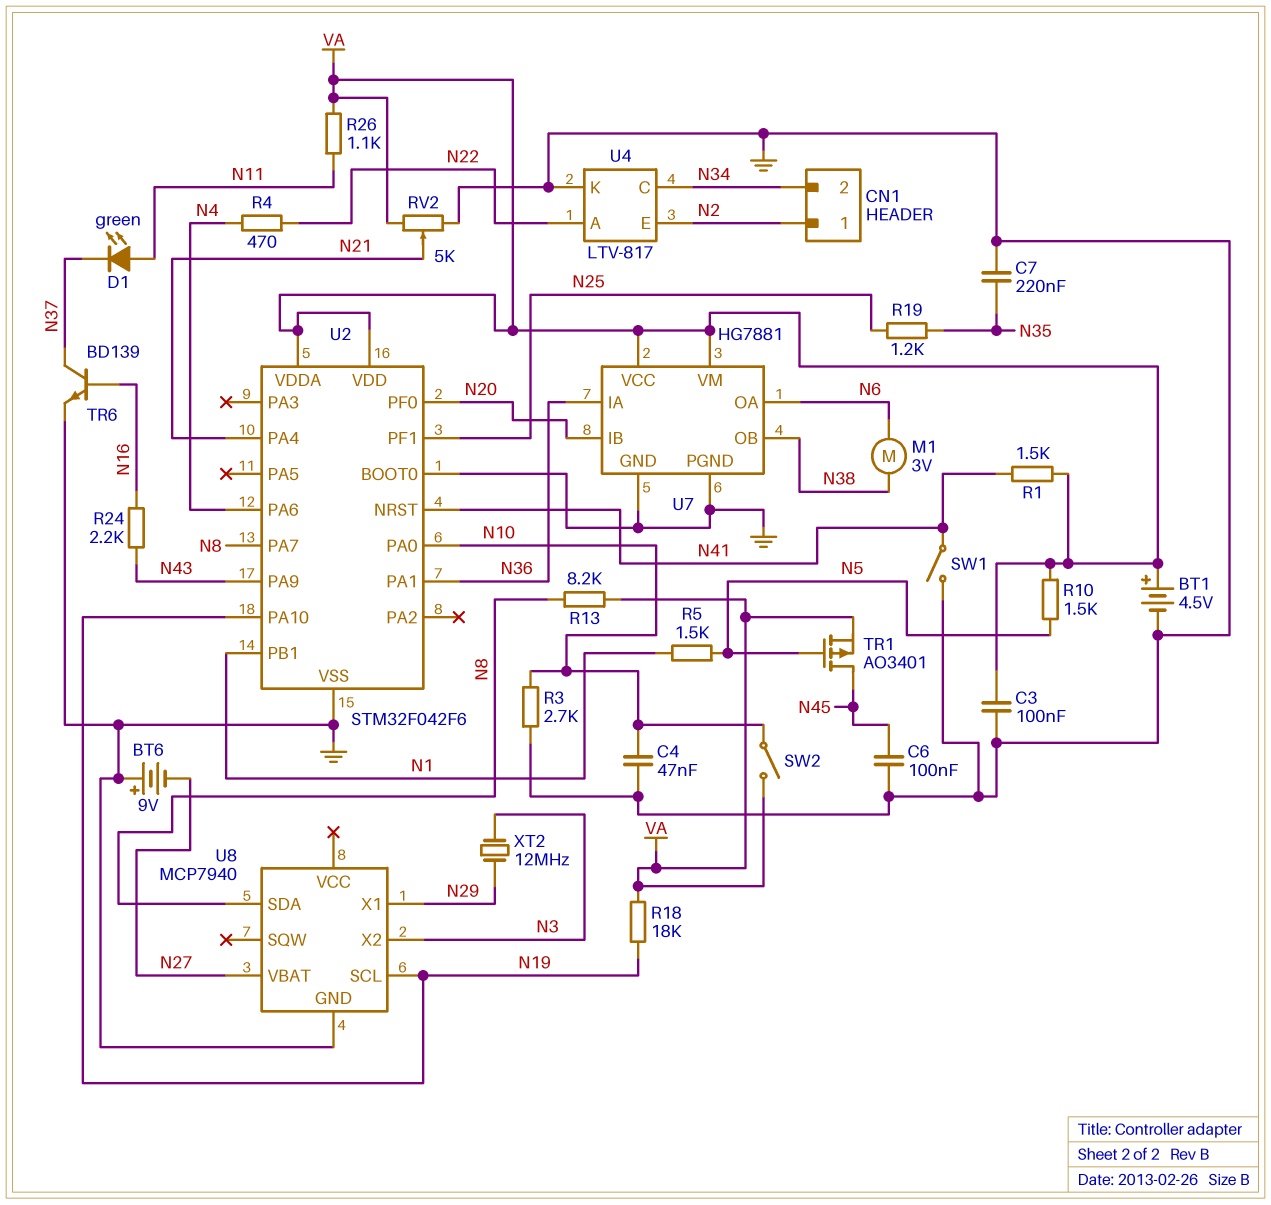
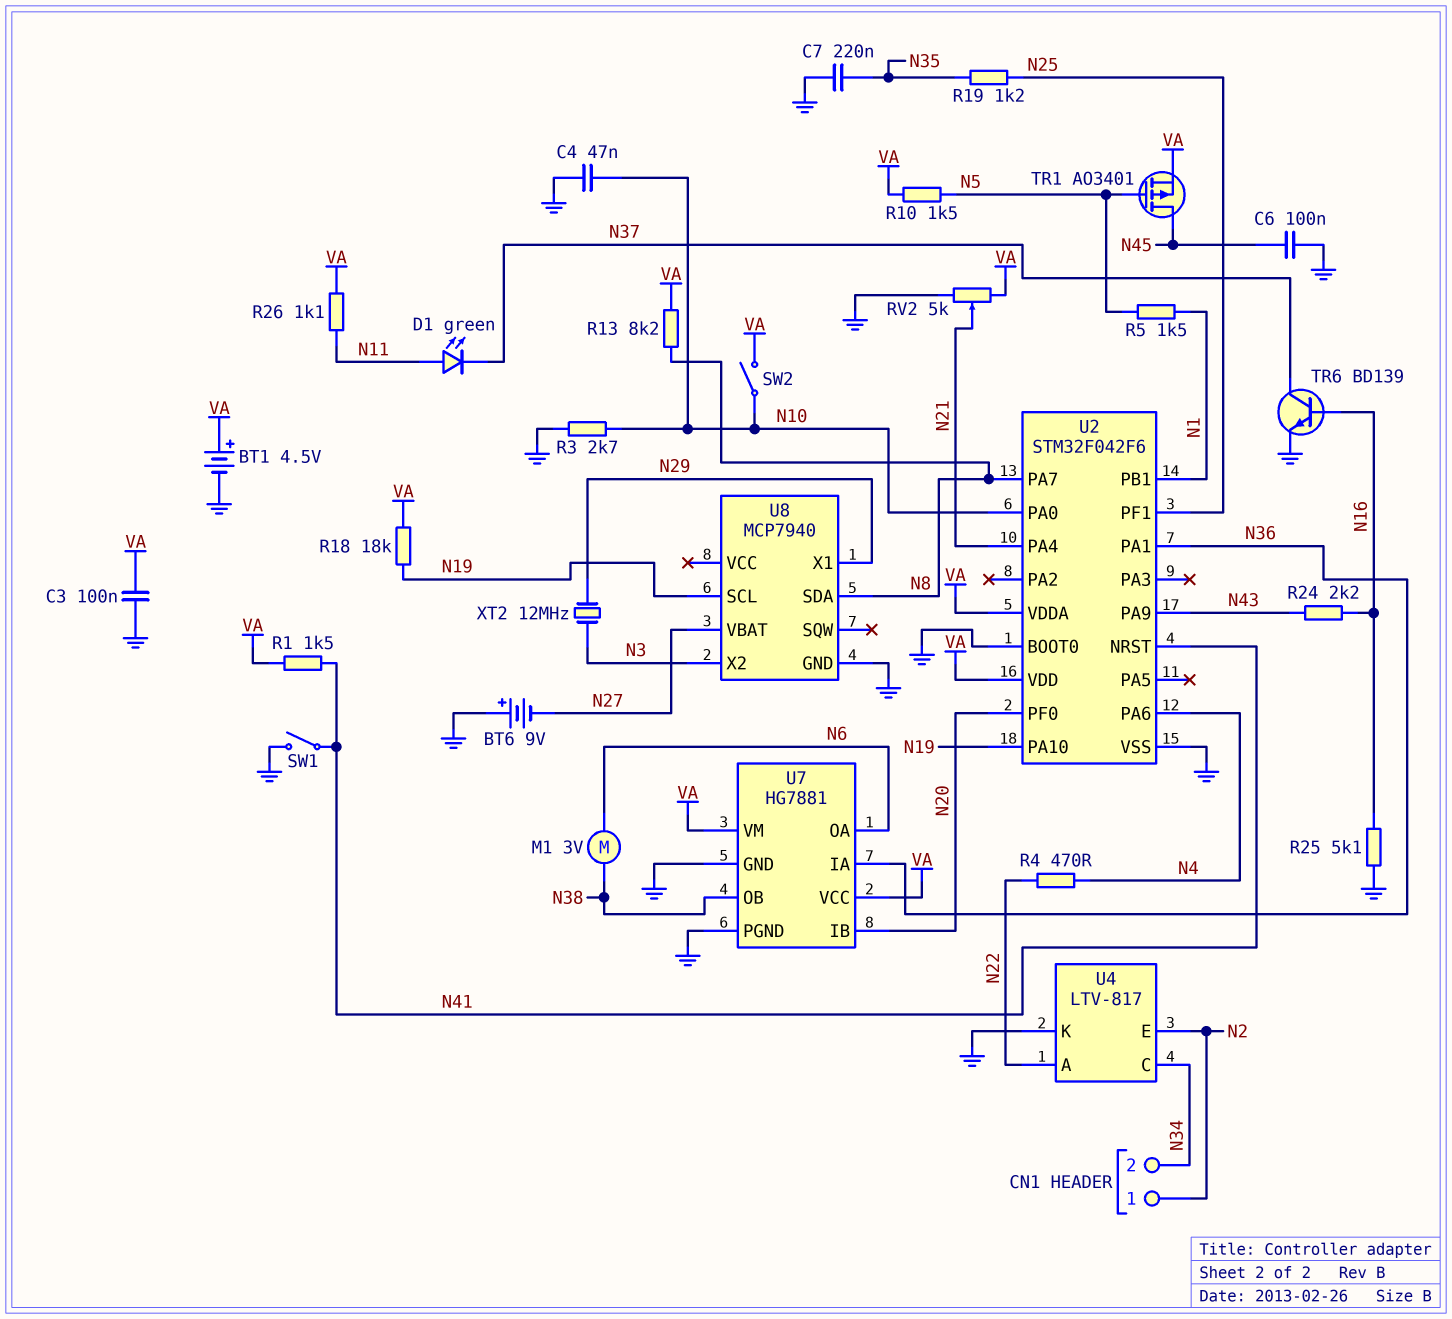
R25: none -> 5.1k (GND, N16)

